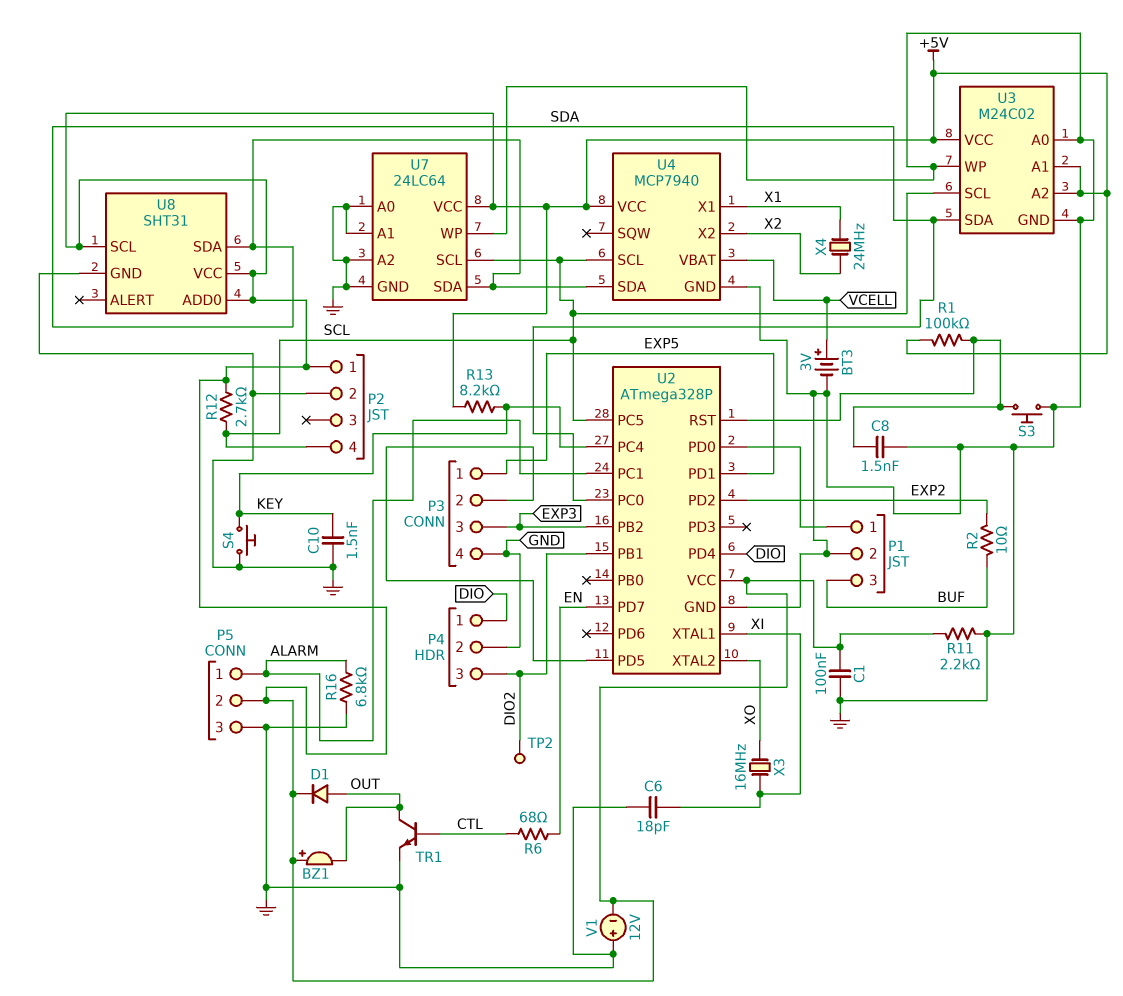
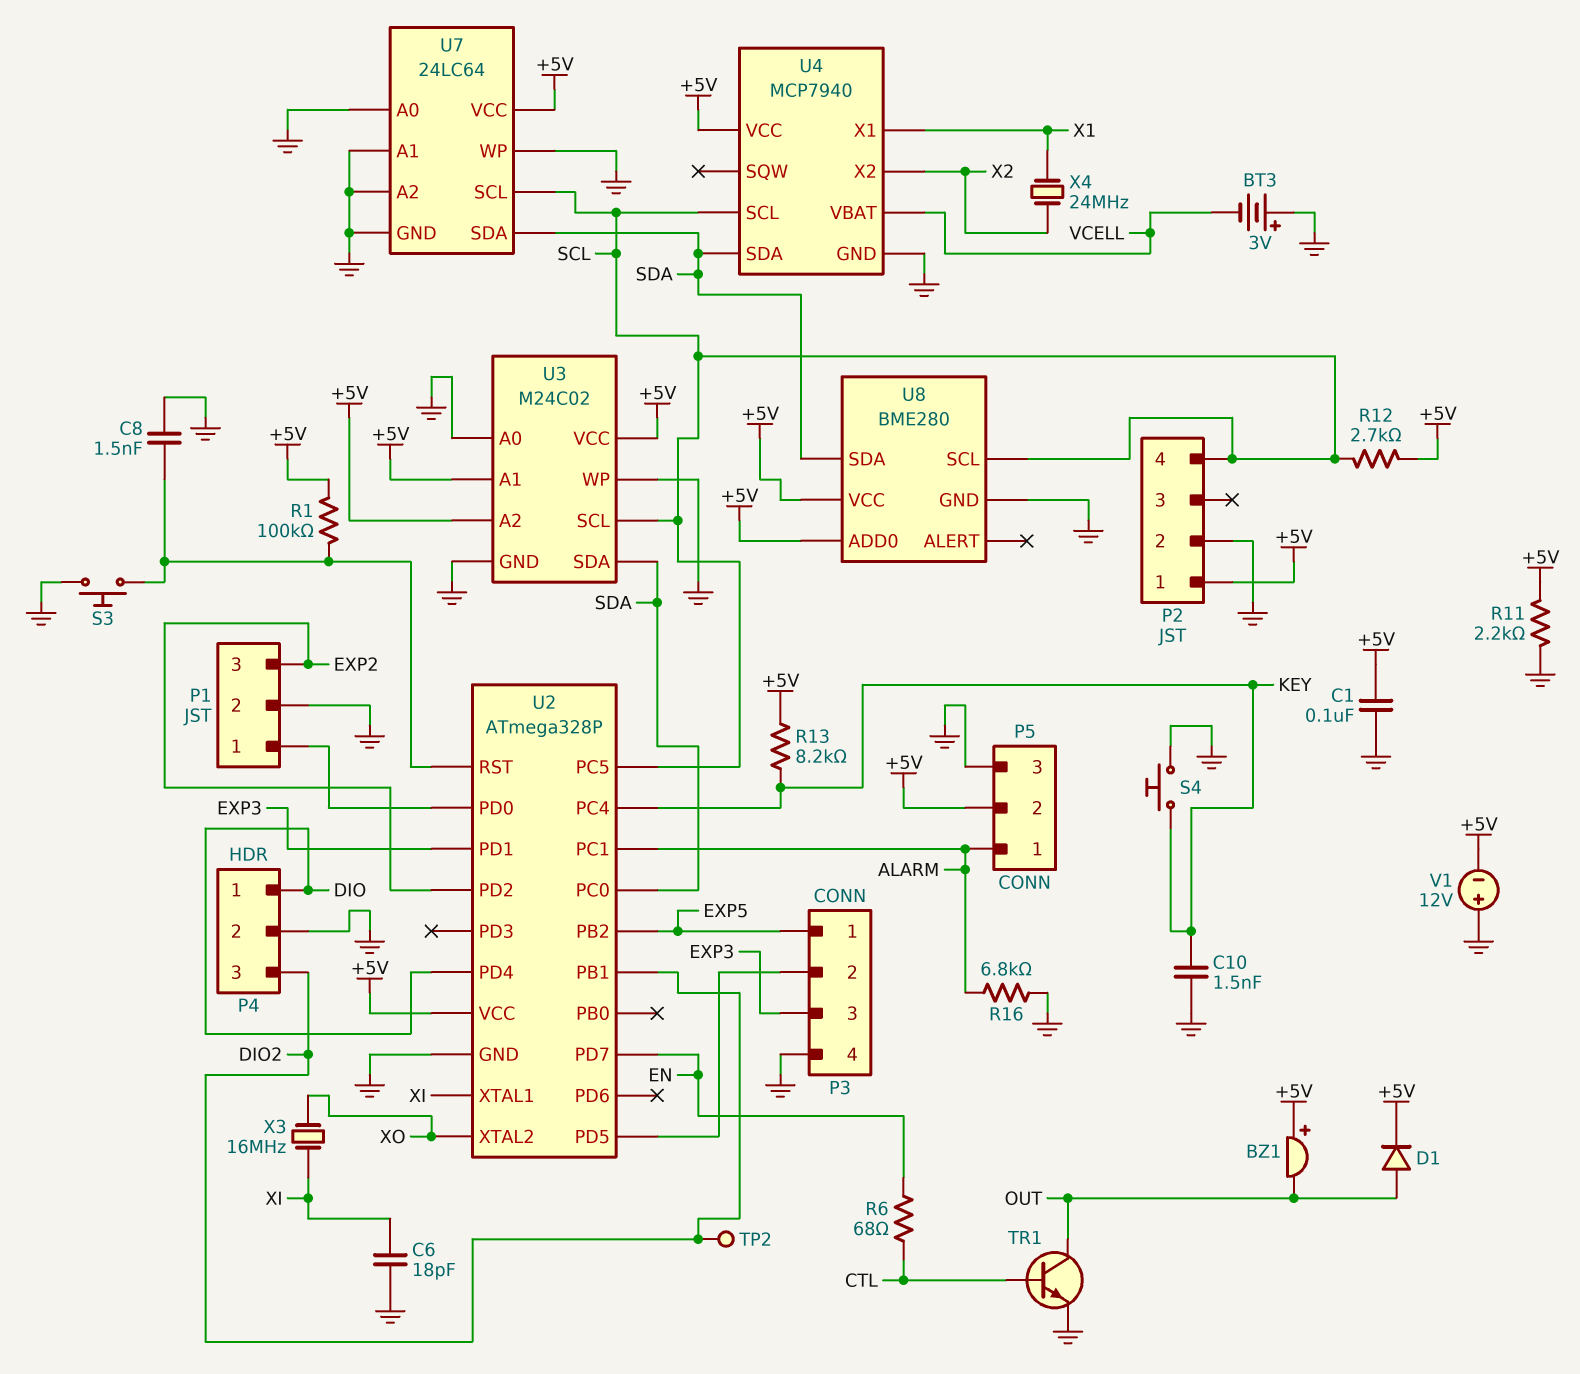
BT3: 3V (plus VCELL, minus GND) -> 3V (plus GND, minus VCELL)
P1 pin 3: BUF -> EXP2
R2: 10 (BUF, EXP2) -> none
U2 pin PB2: EXP3 -> EXP5
U2 pin PD1: EXP5 -> EXP3
U8: SHT31 -> BME280
U8 pin SCL: +5V -> SCL

